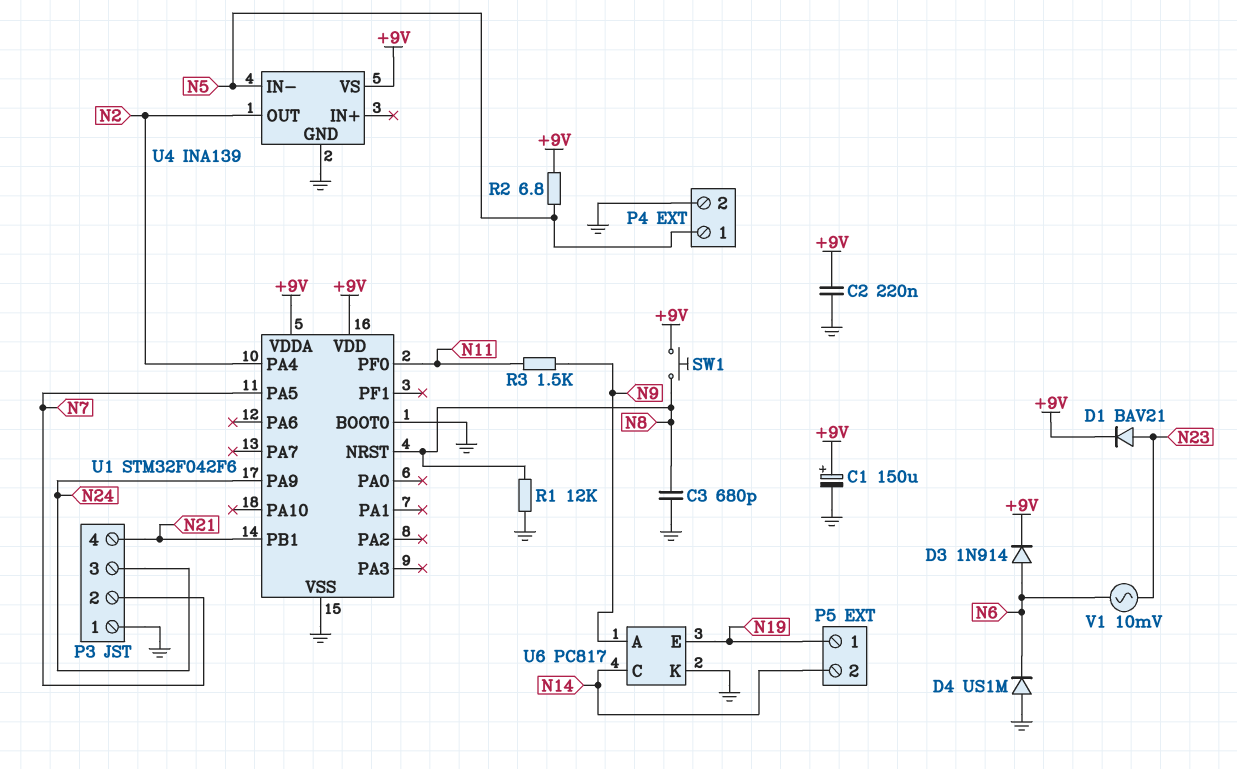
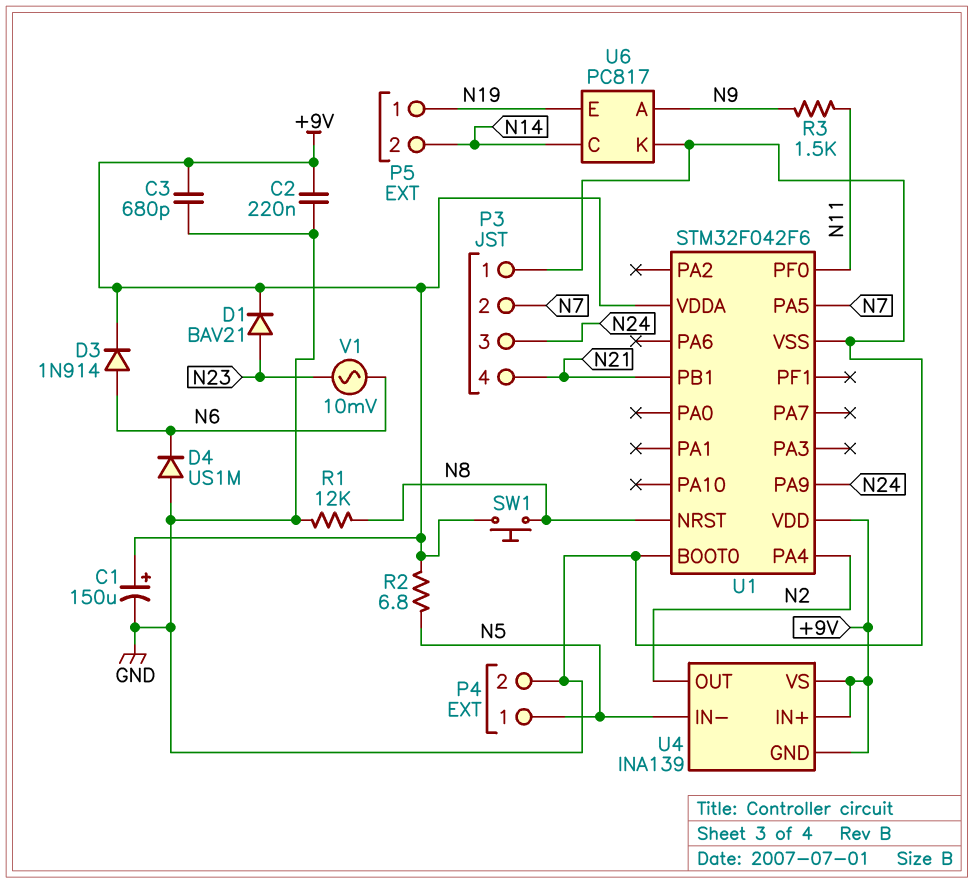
C3: 680pF (GND, N8) -> 680pF (+9V, GND)
U4 pin GND: GND -> +9V
U4 pin IN+: none -> +9V

